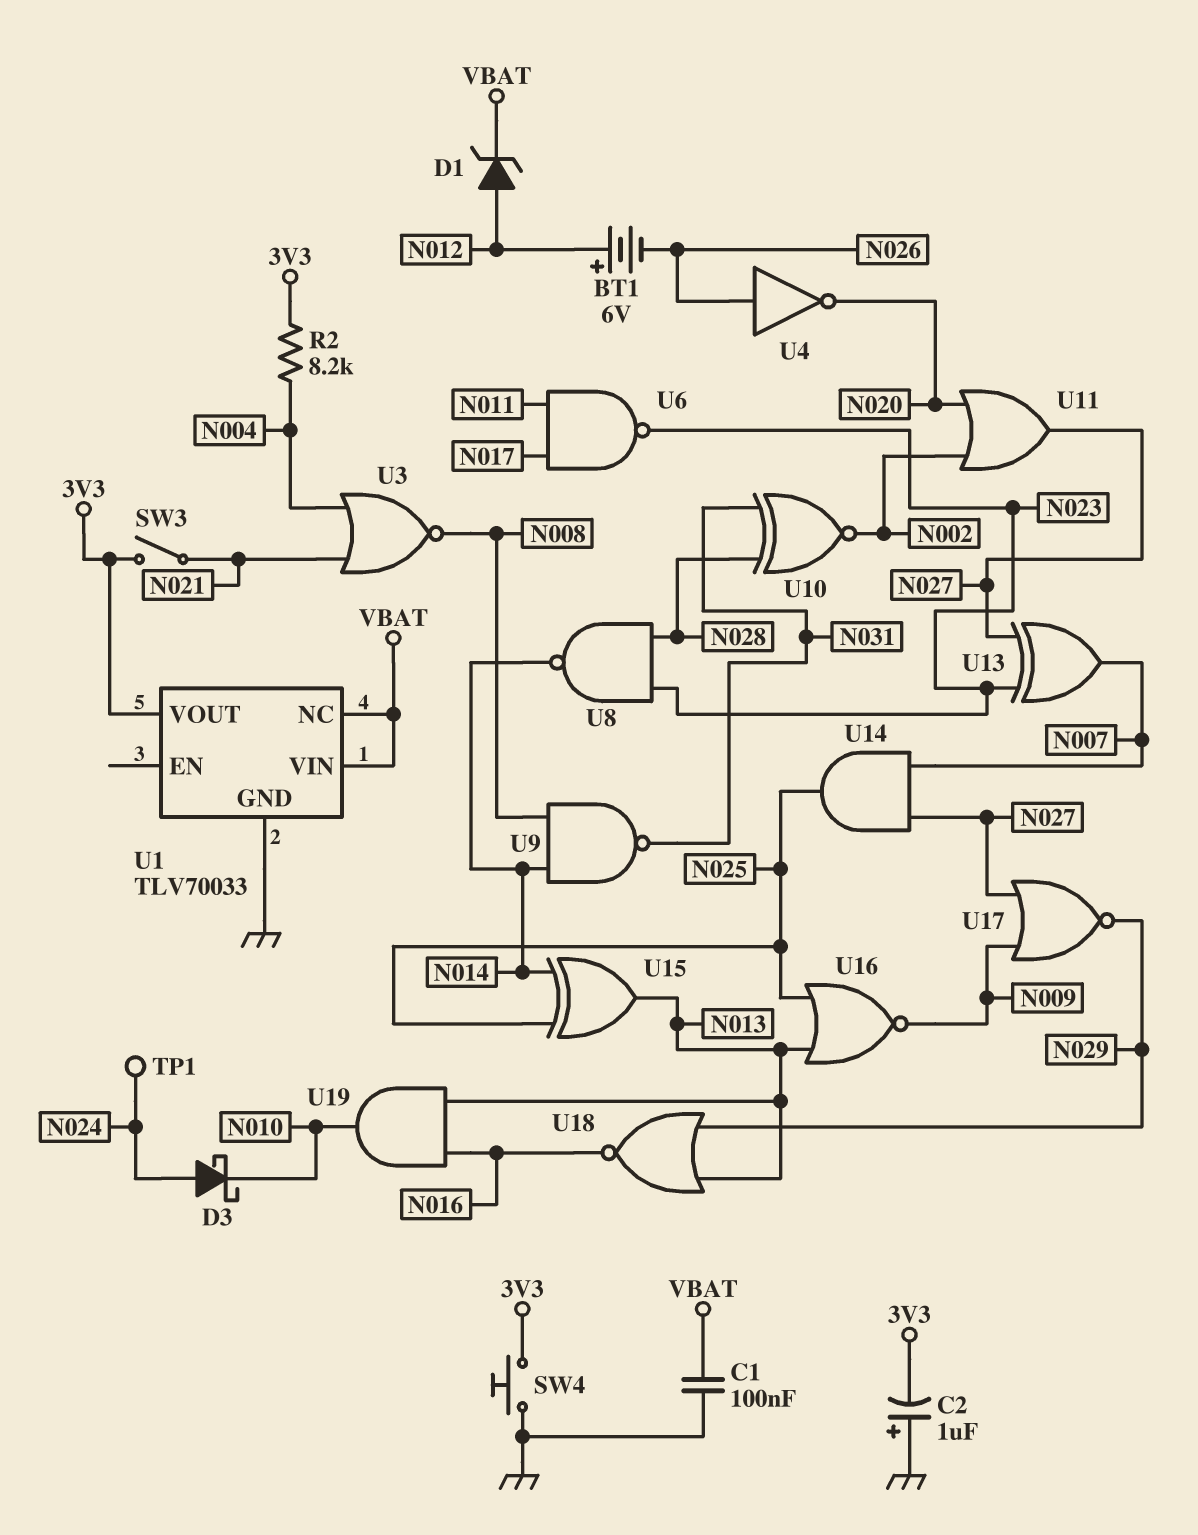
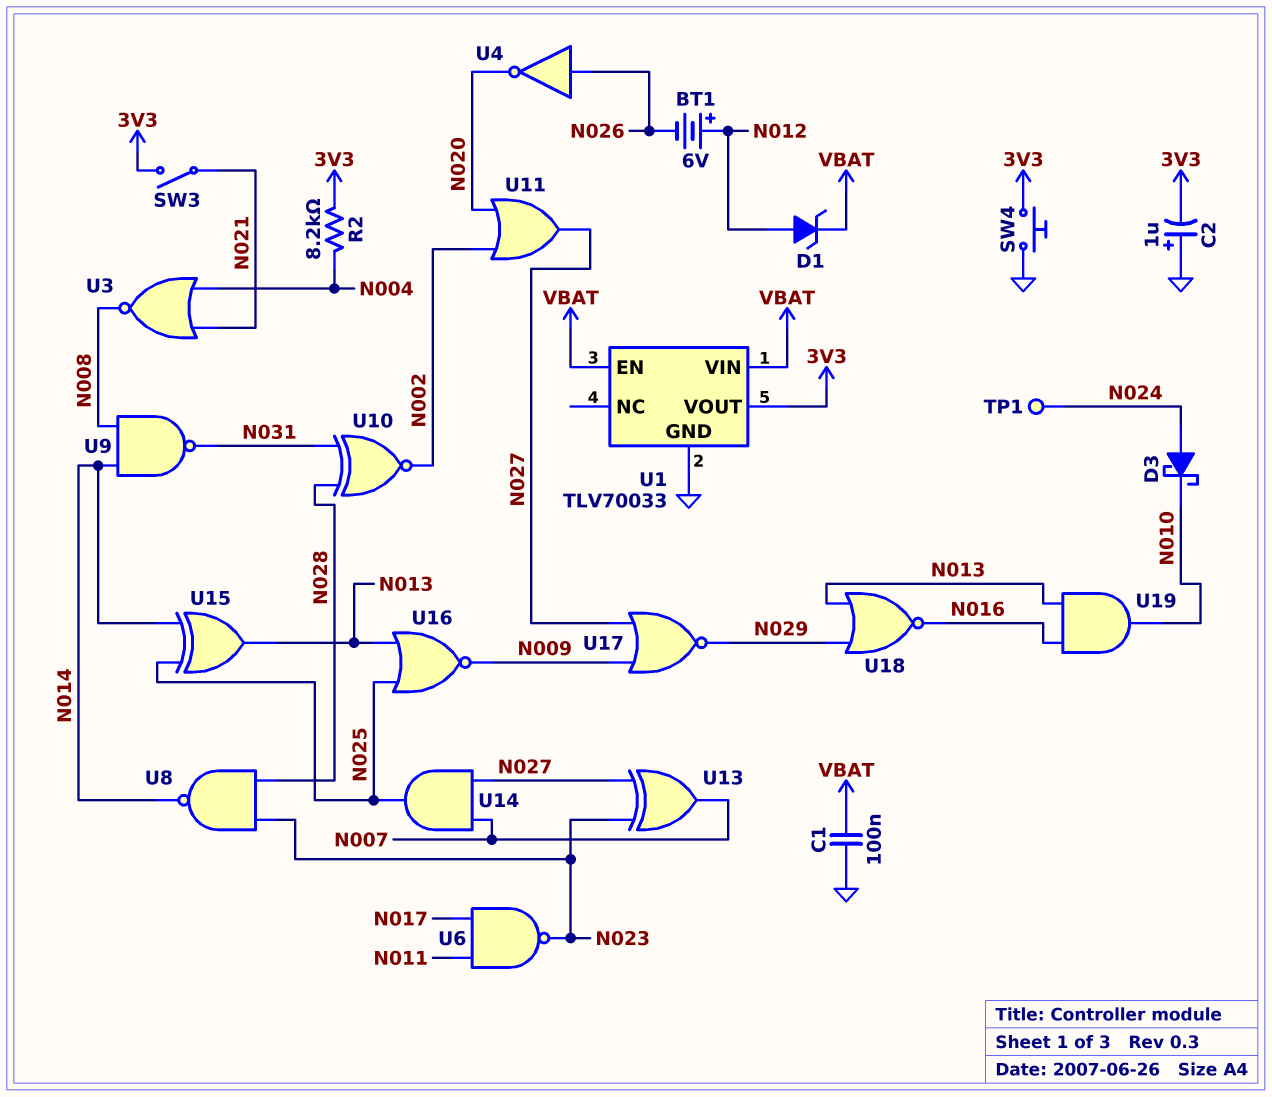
U1 pin EN: none -> VBAT
U1 pin NC: VBAT -> none

